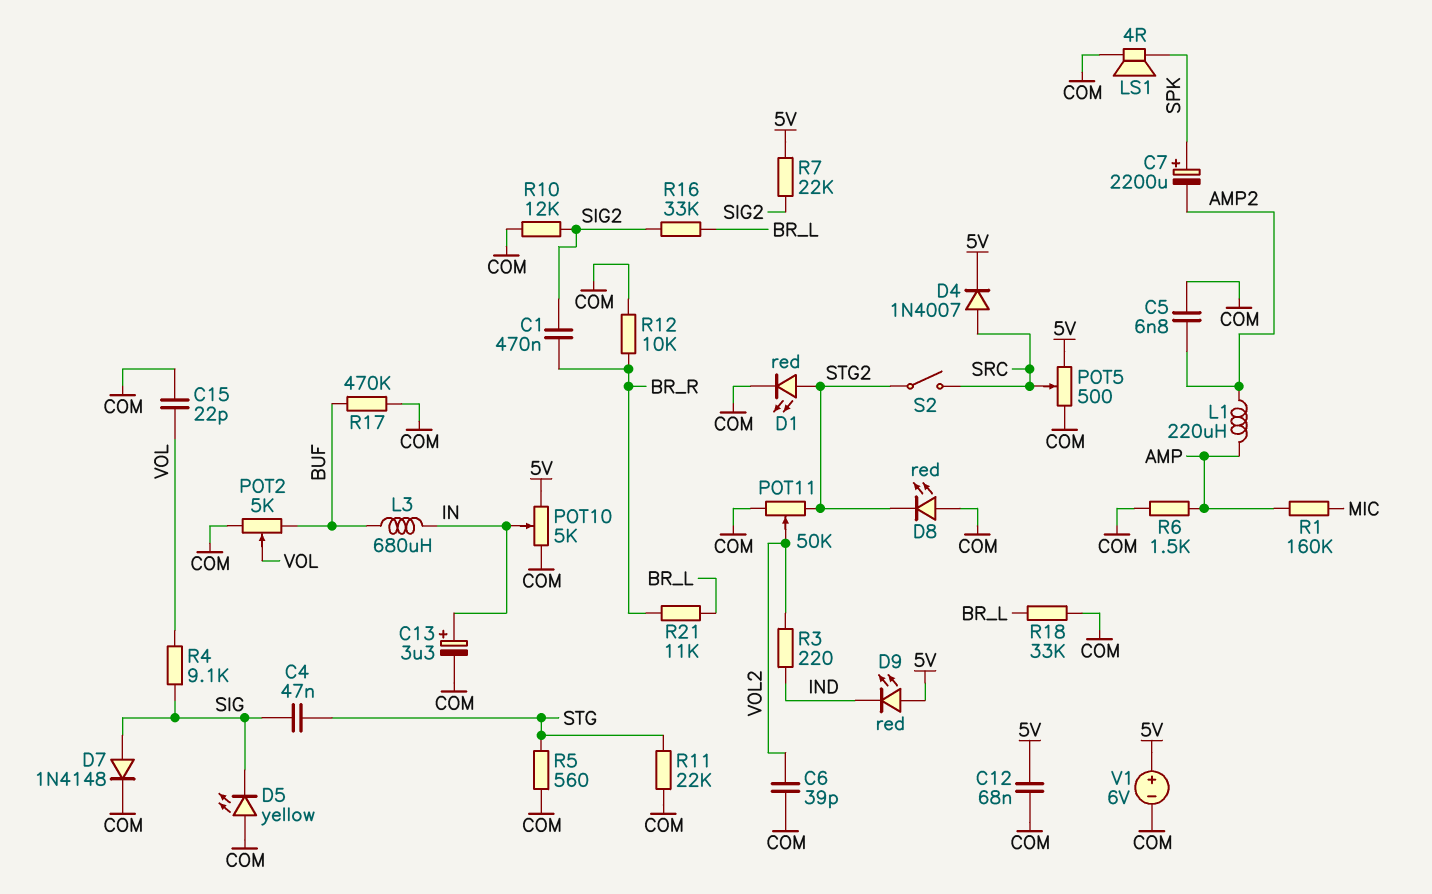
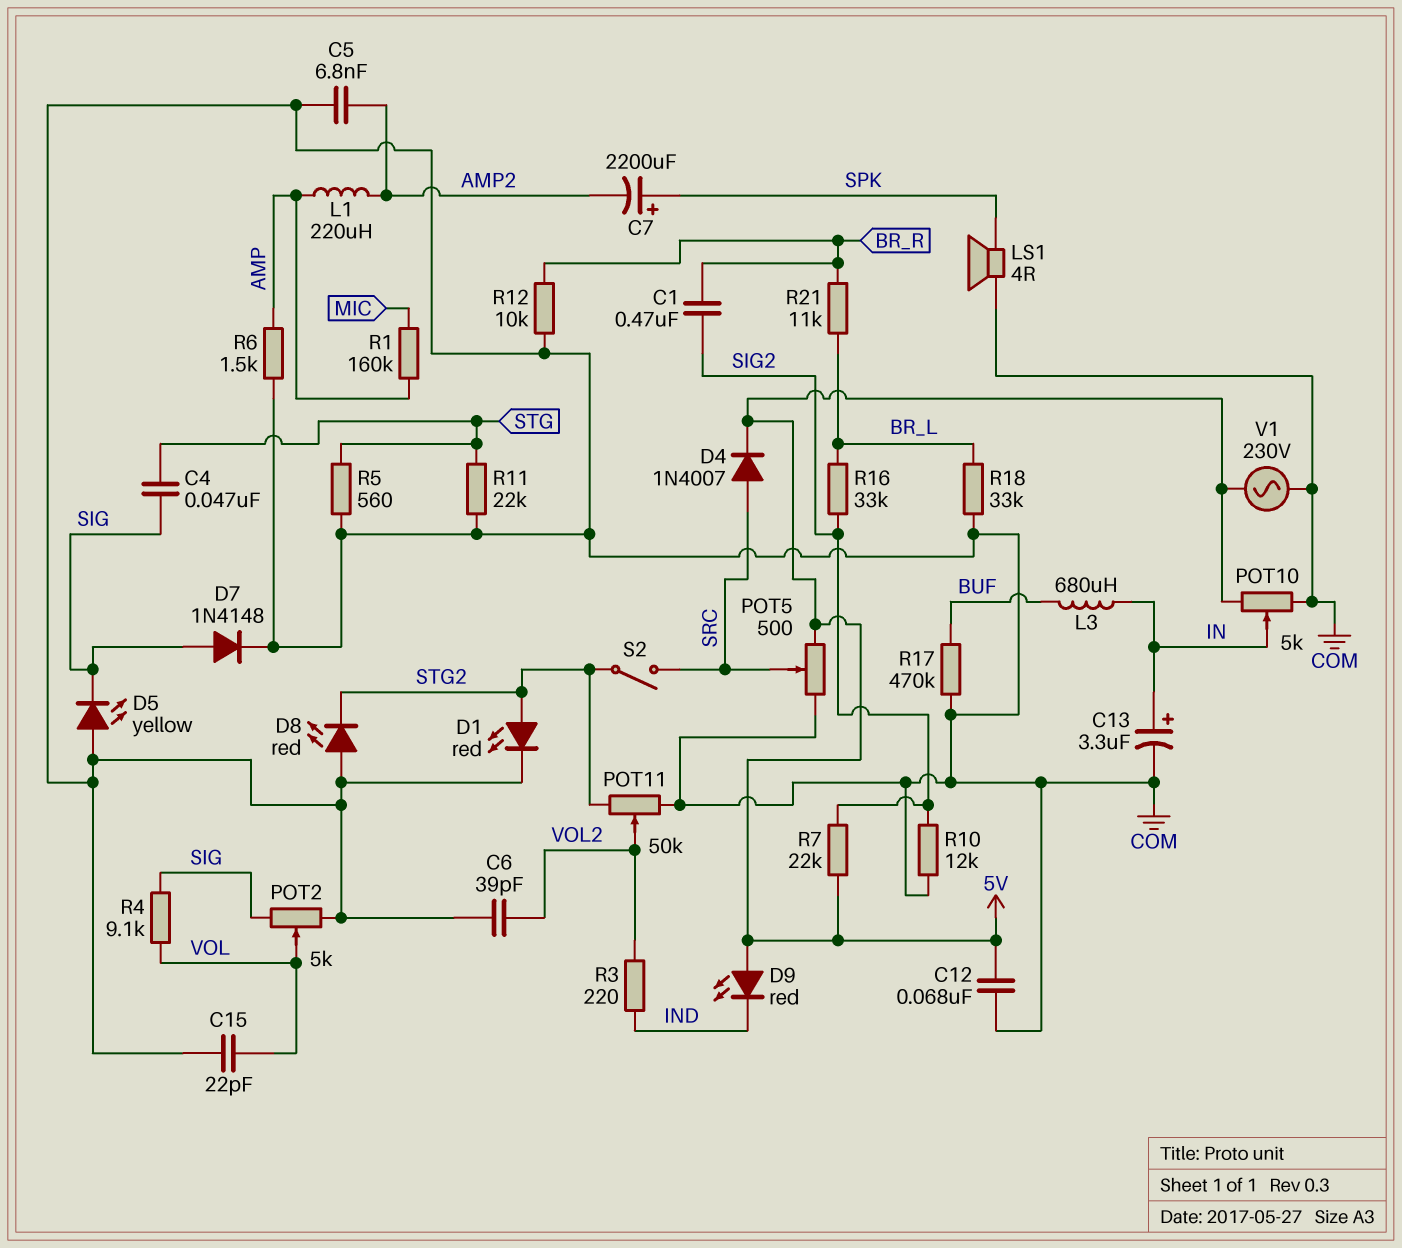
POT2: 5k (BUF, COM, wiper VOL) -> 5k (COM, SIG, wiper VOL)
V1: 6V (plus 5V, minus COM) -> AC 230V (5V, COM)

